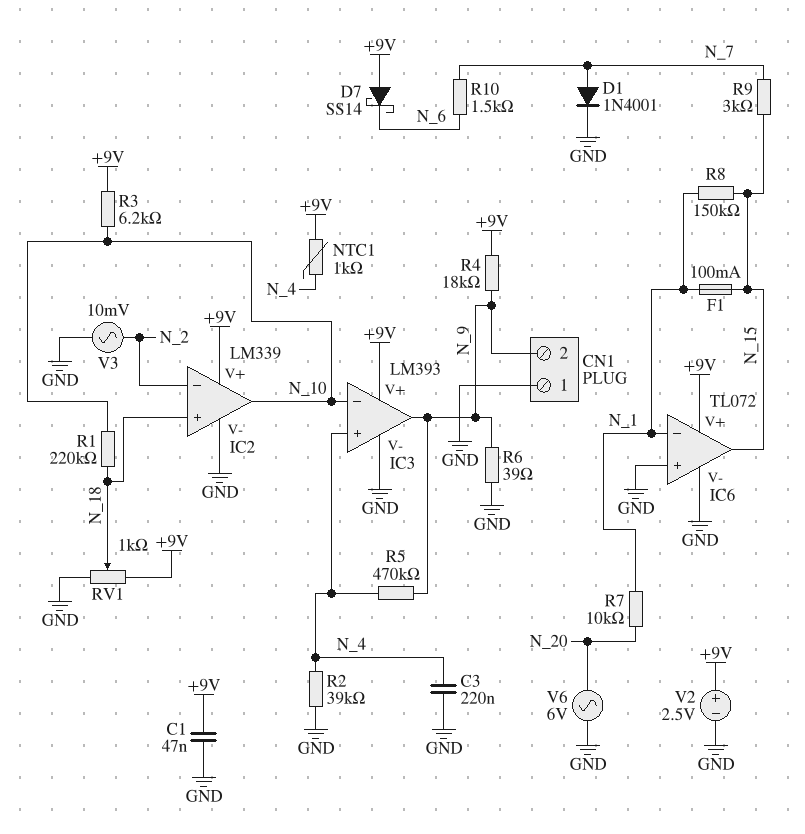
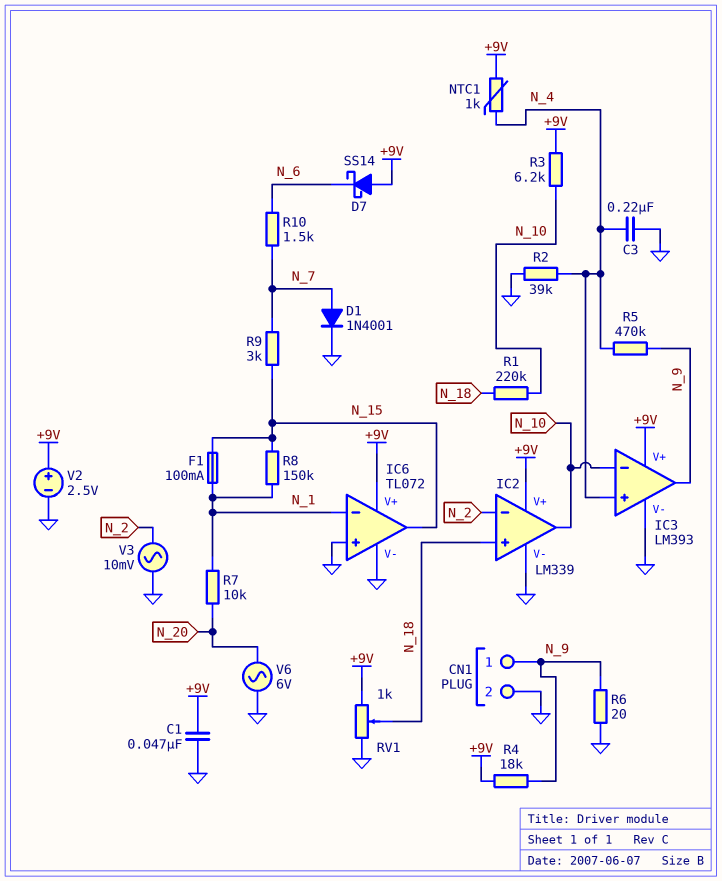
CN1 pin 1: GND -> N_9
CN1 pin 2: N_9 -> GND
R6: 39 (GND, N_9) -> 20 (GND, N_9)

